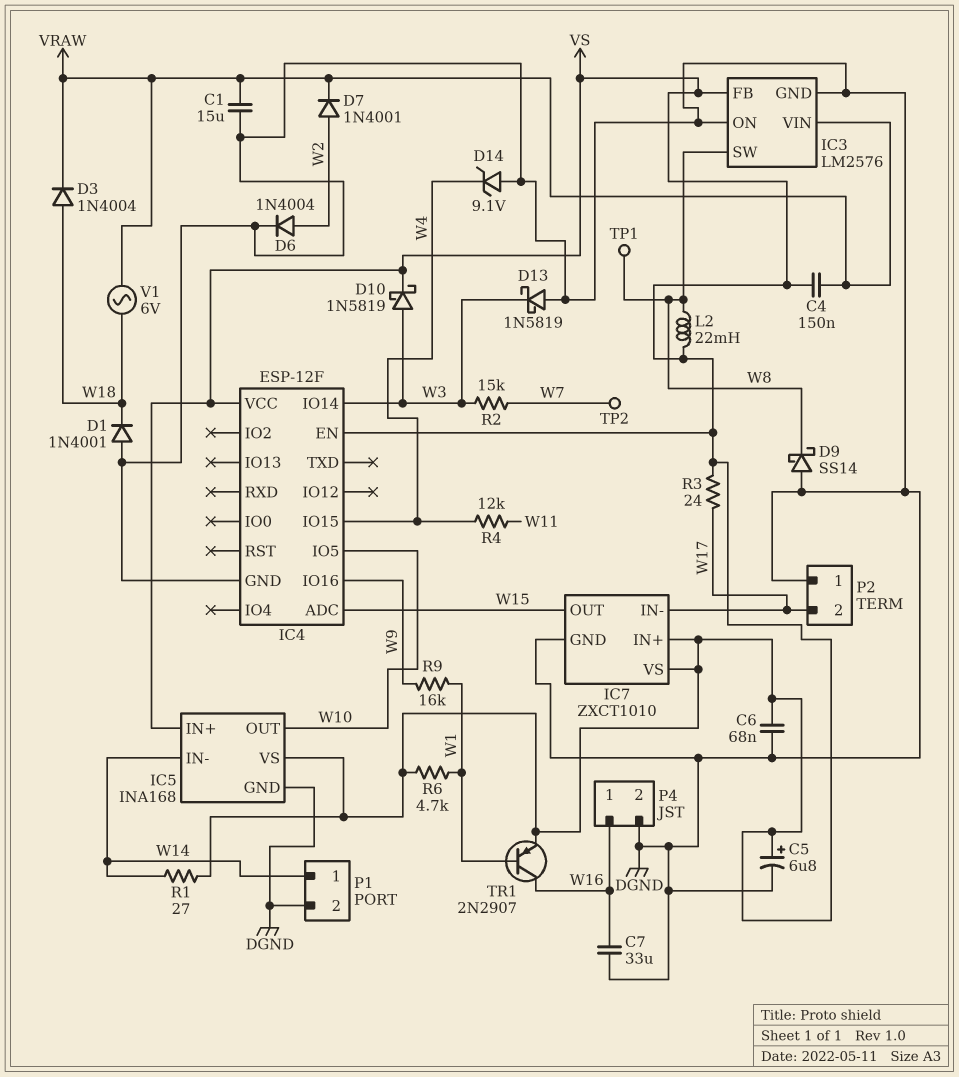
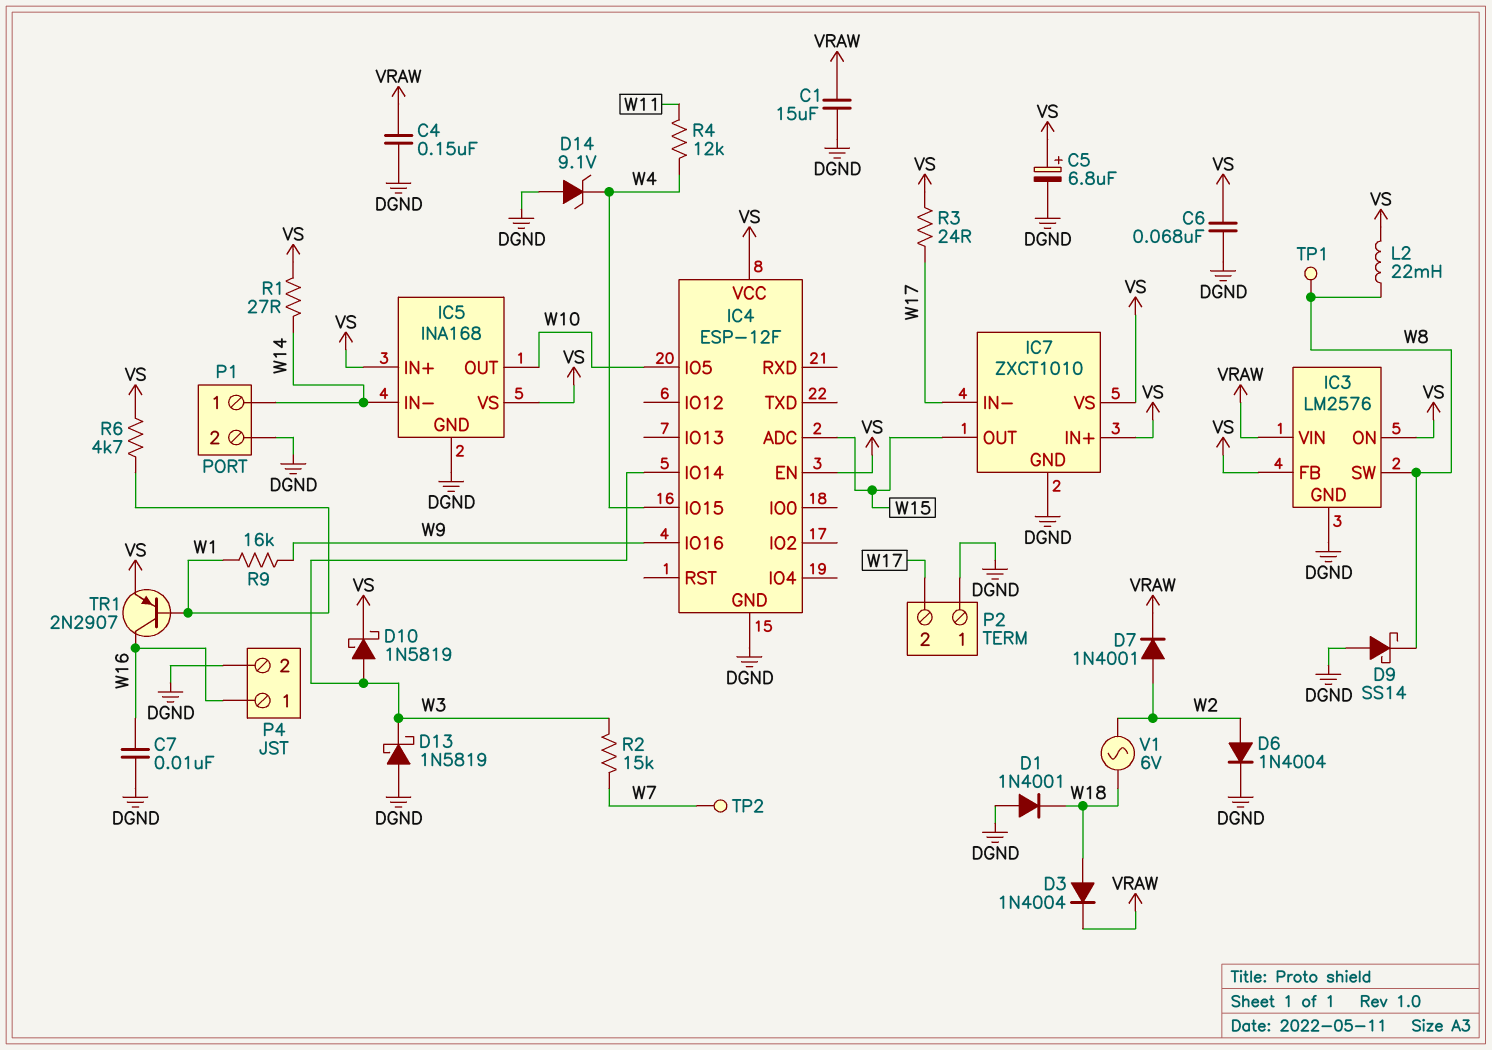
C4: 150nF (VRAW, VS) -> 150nF (DGND, VRAW)
C7: 33uF (DGND, W16) -> 10nF (DGND, W16)
IC3 pin ON: DGND -> VS
V1: AC 6V (VRAW, W18) -> AC 6V (W2, W18)

